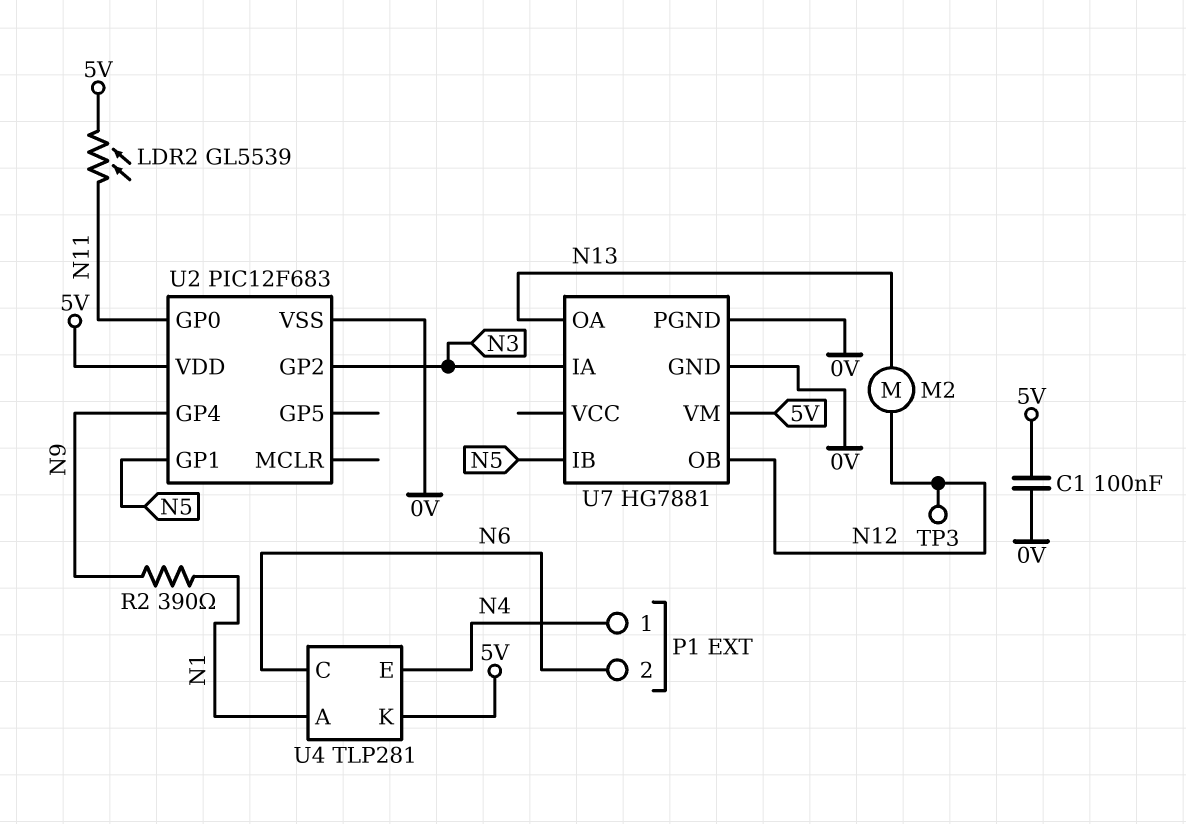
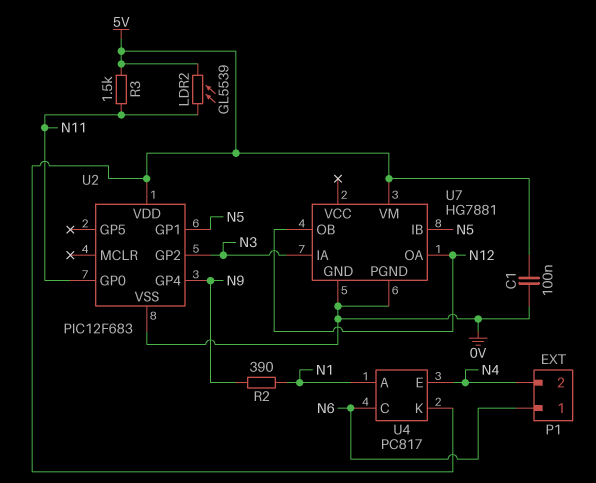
M2: motor (N12, N13) -> none
P1 pin 1: N4 -> N6
P1 pin 2: N6 -> N4
R3: none -> 1.5k (5V, N11)
TP3: test point (N12) -> none
U4: TLP281 -> PC817
U7 pin OA: N13 -> N12

